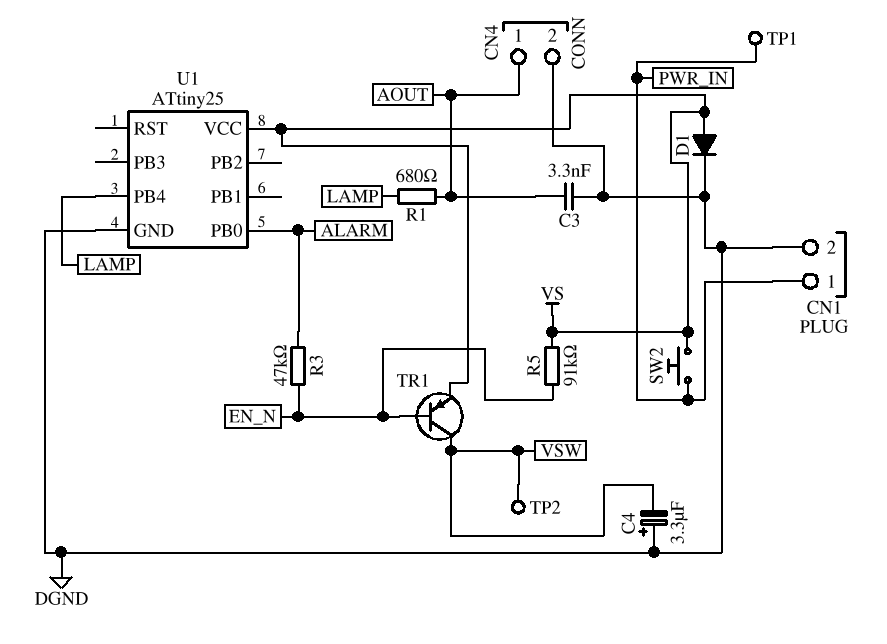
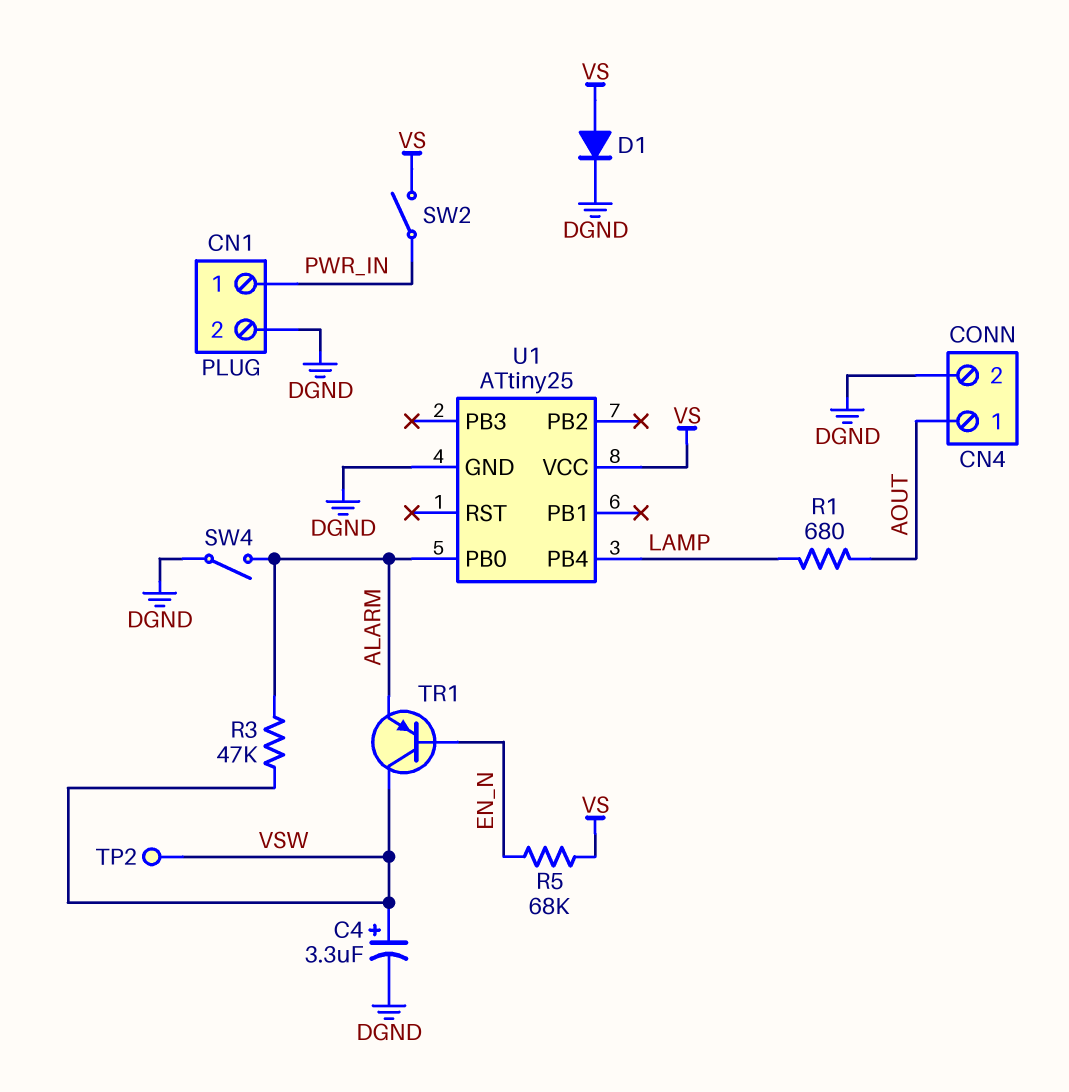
C3: 3.3nF (AOUT, DGND) -> none
C4: 3.3uF (plus DGND, minus VSW) -> 3.3uF (plus VSW, minus DGND)
R3: 47k (ALARM, EN_N) -> 47k (ALARM, VSW)
R5: 91k (EN_N, VS) -> 68k (EN_N, VS)
SW2: button (PWR_IN, VS) -> switch (PWR_IN, VS)
SW4: none -> switch (ALARM, DGND)
TP1: test point (PWR_IN) -> none
TR1: PNP (B EN_N, C VSW, E VS) -> PNP (B EN_N, C VSW, E ALARM)

